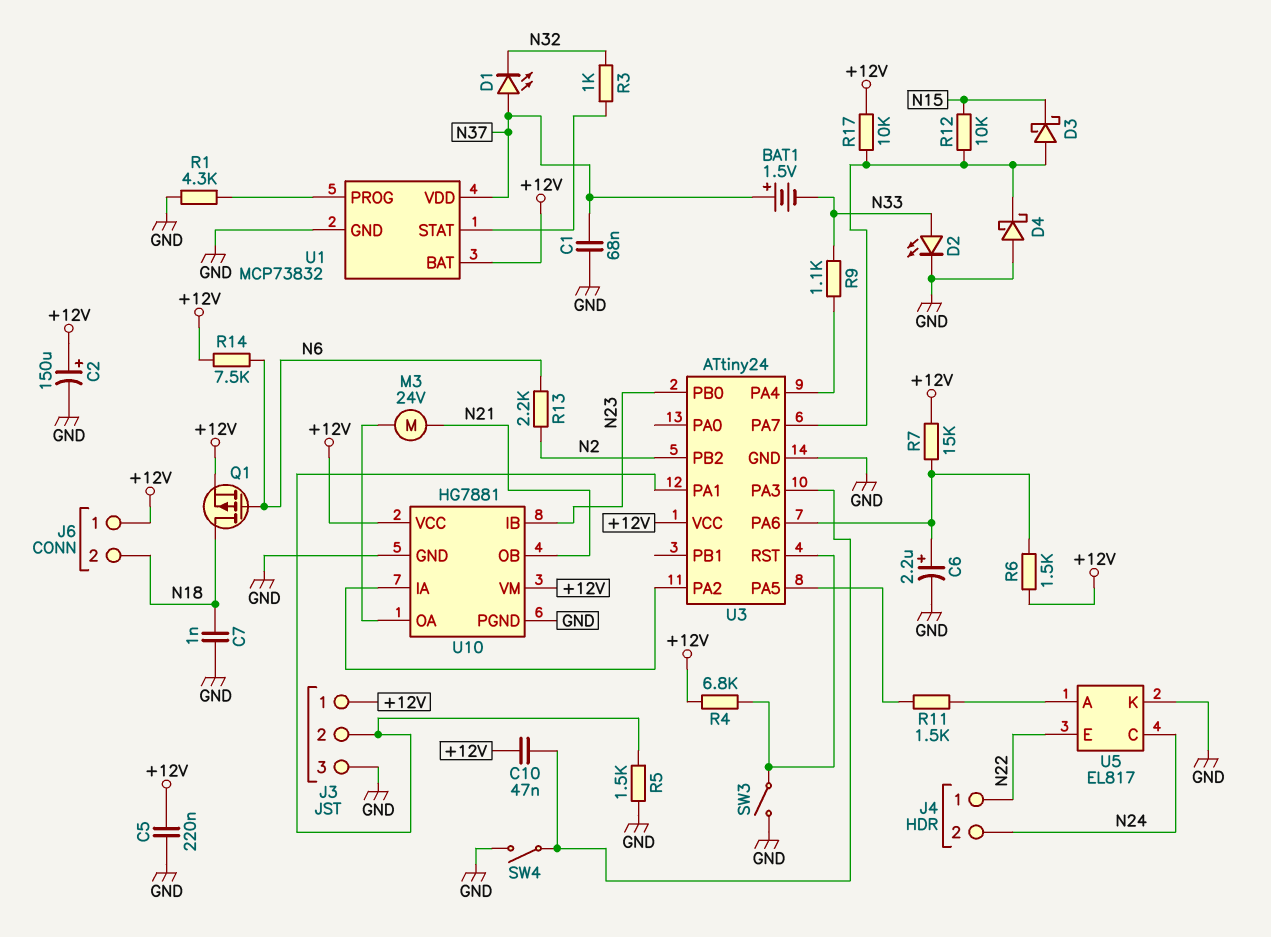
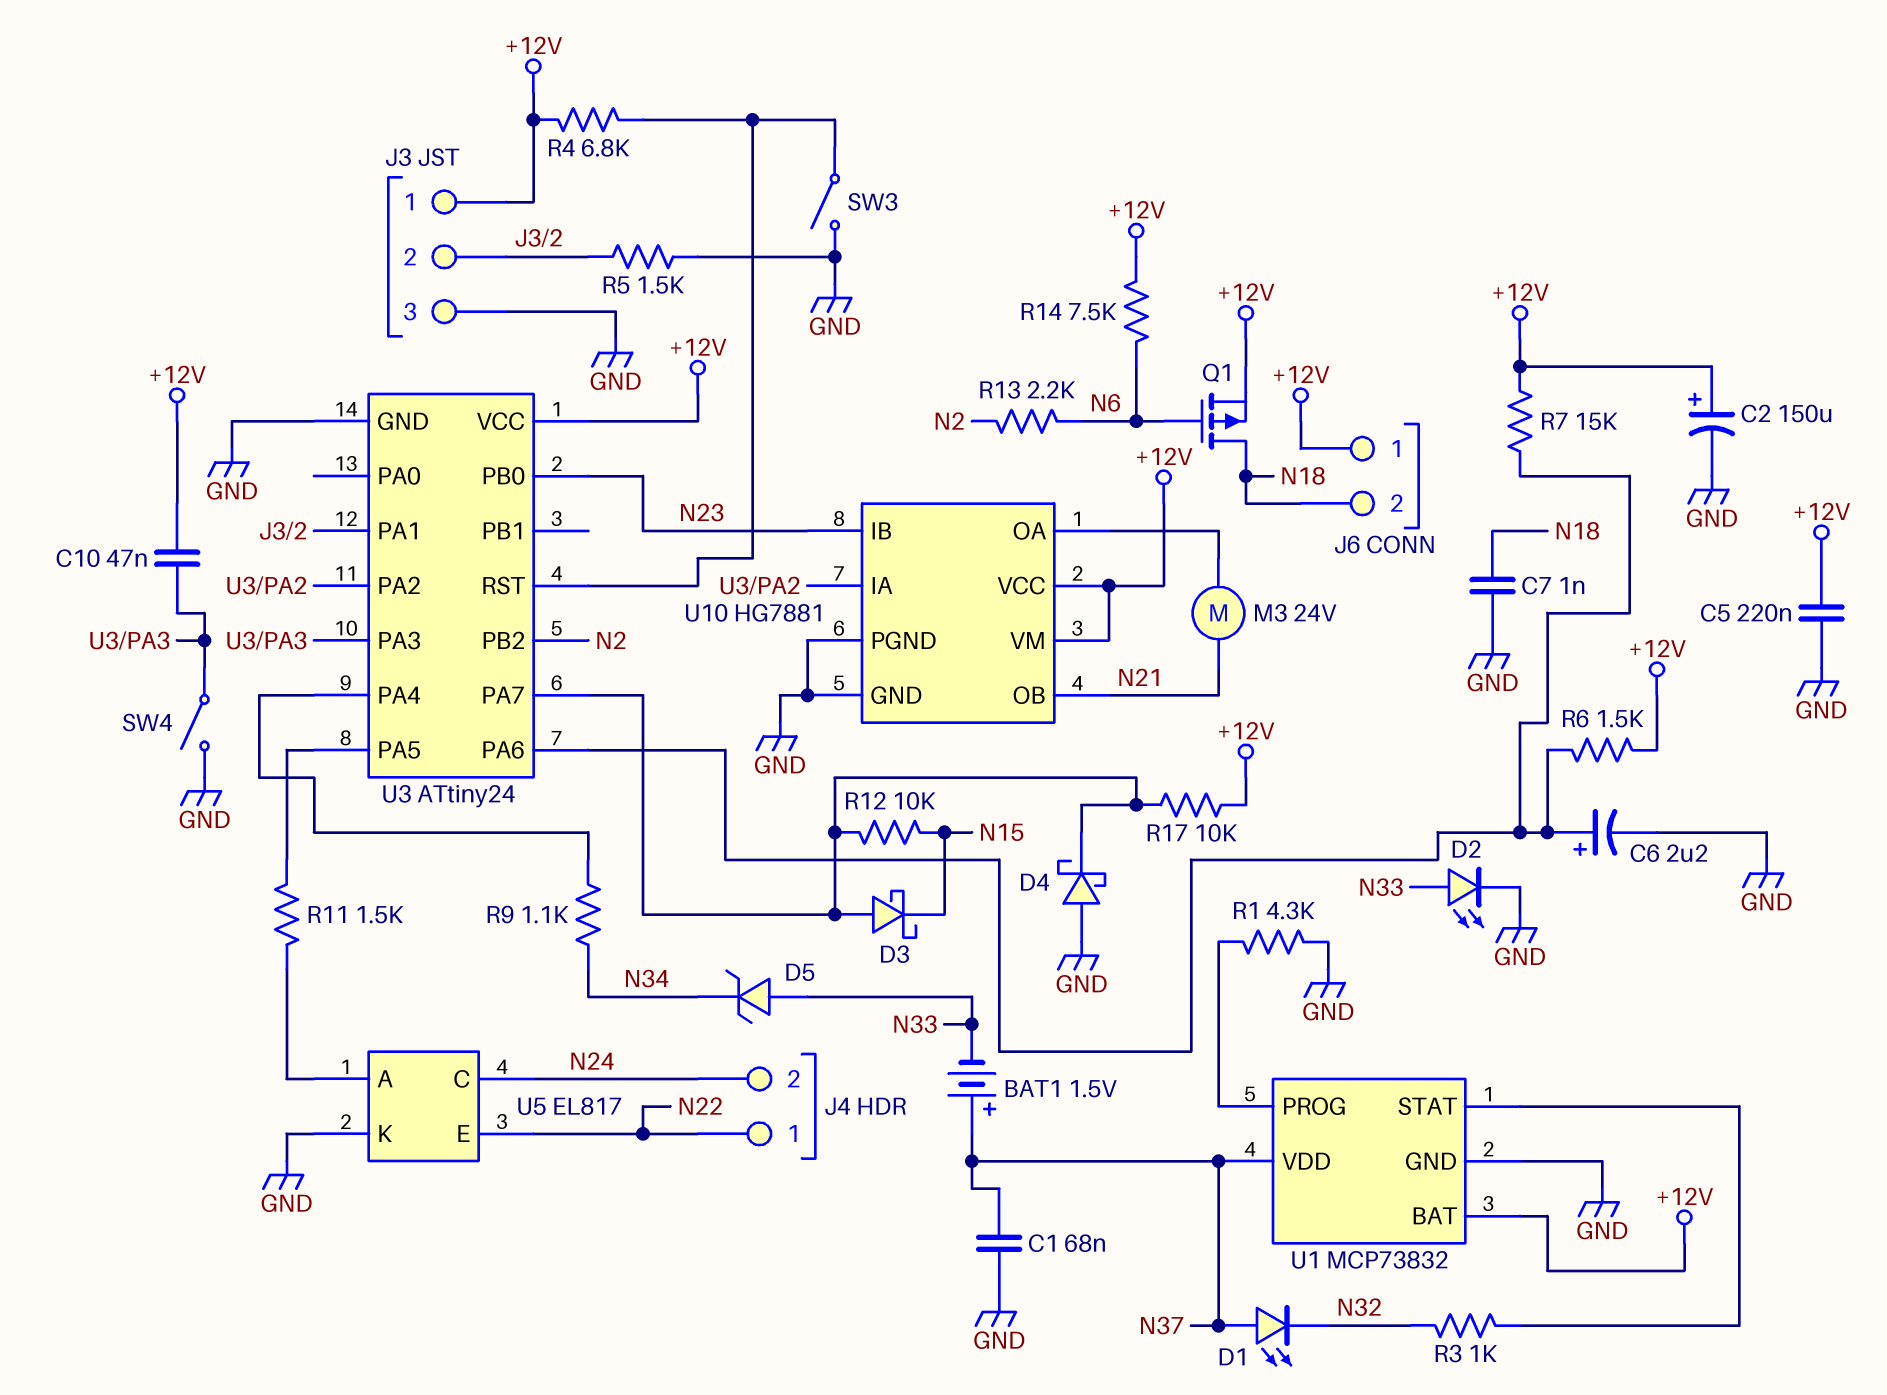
D5: none -> zener (A N33, K N34)
R9: 1.1k (N33, U3/PA4) -> 1.1k (N34, U3/PA4)

